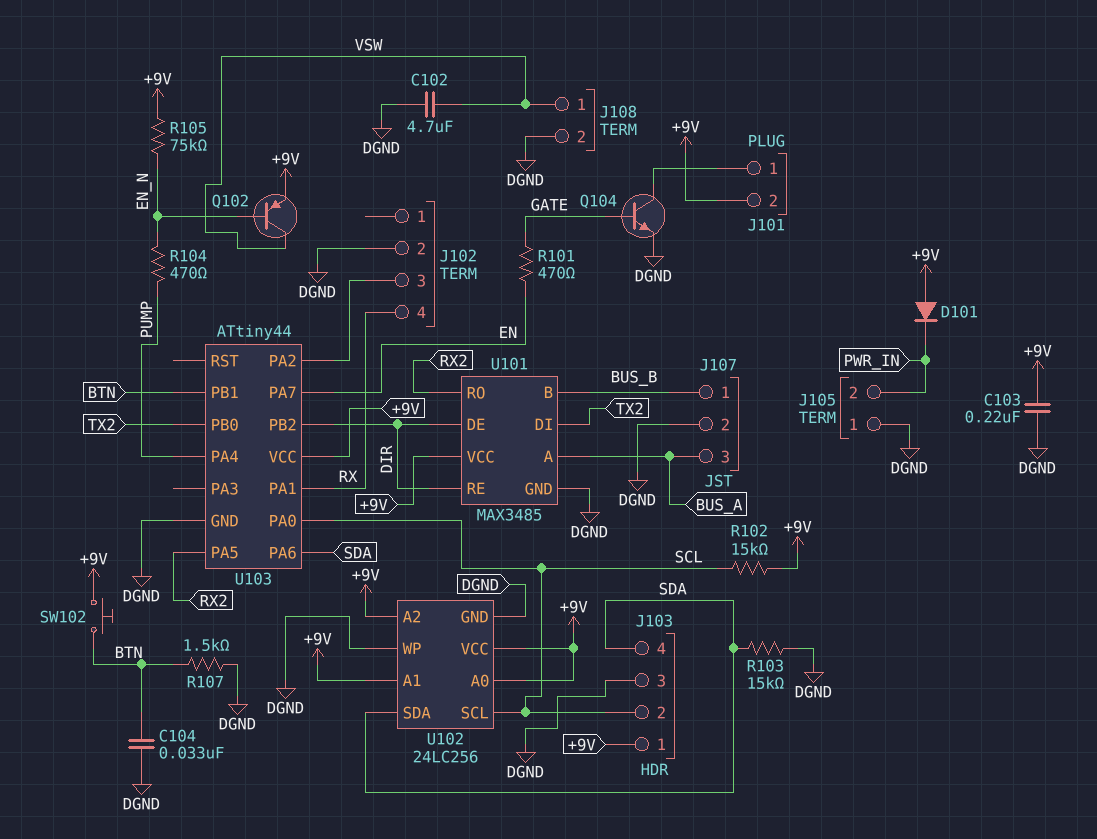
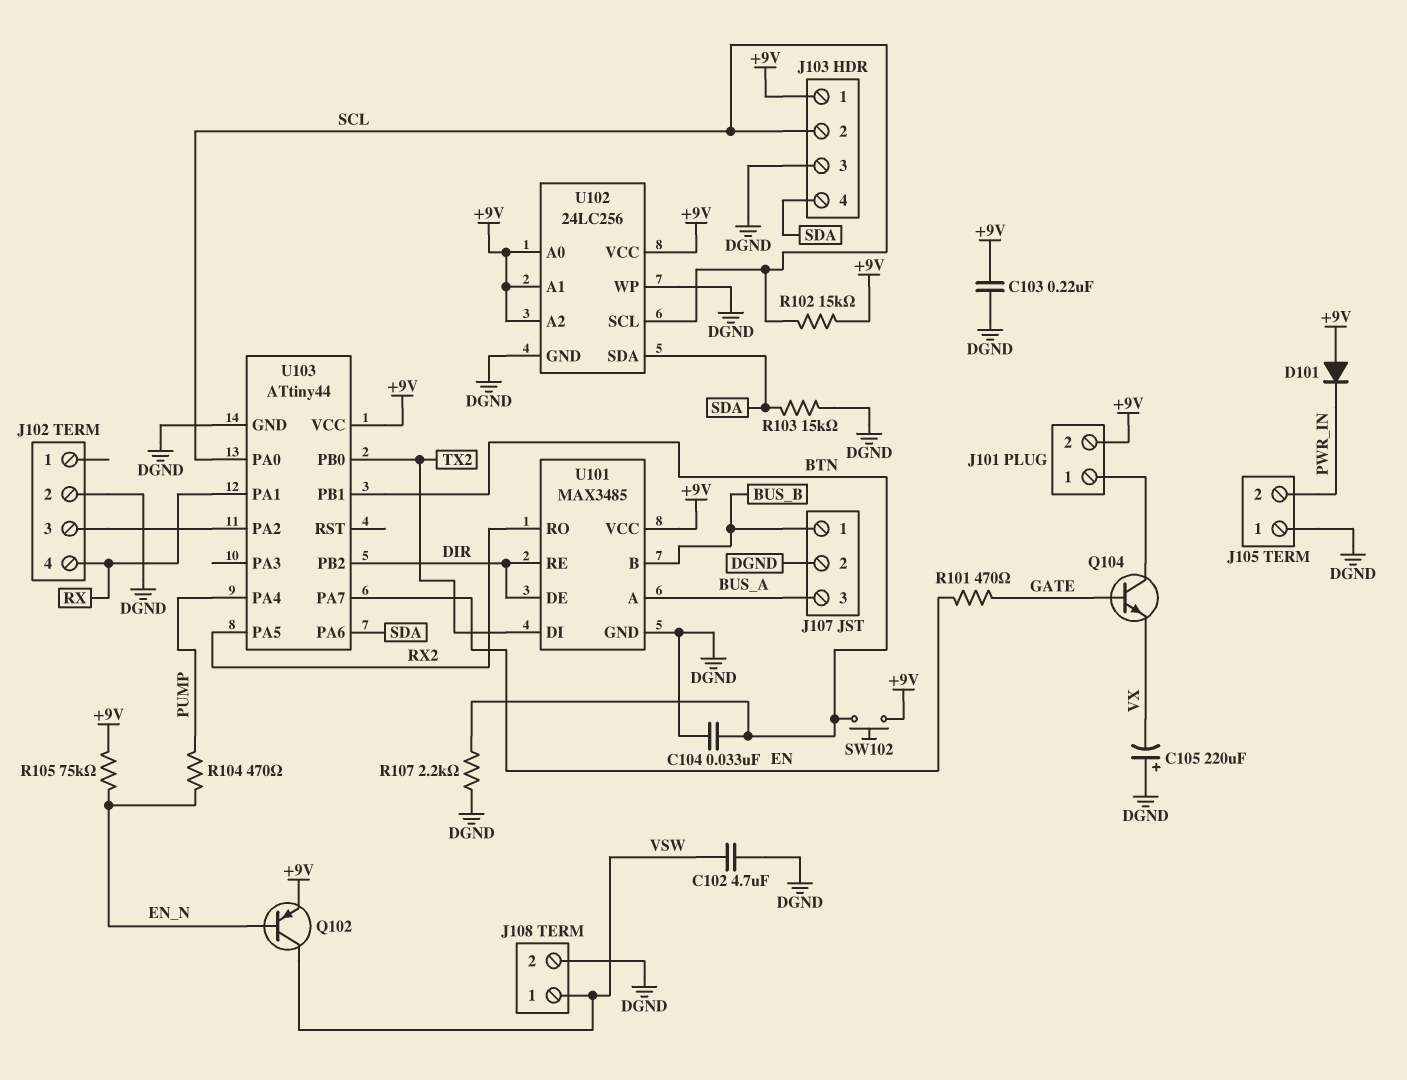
C105: none -> 220uF (plus DGND, minus VX)
Q104: NPN (B GATE, C J101/1, E DGND) -> NPN (B GATE, C J101/1, E VX)
R107: 1.5k (BTN, DGND) -> 2.2k (BTN, DGND)

